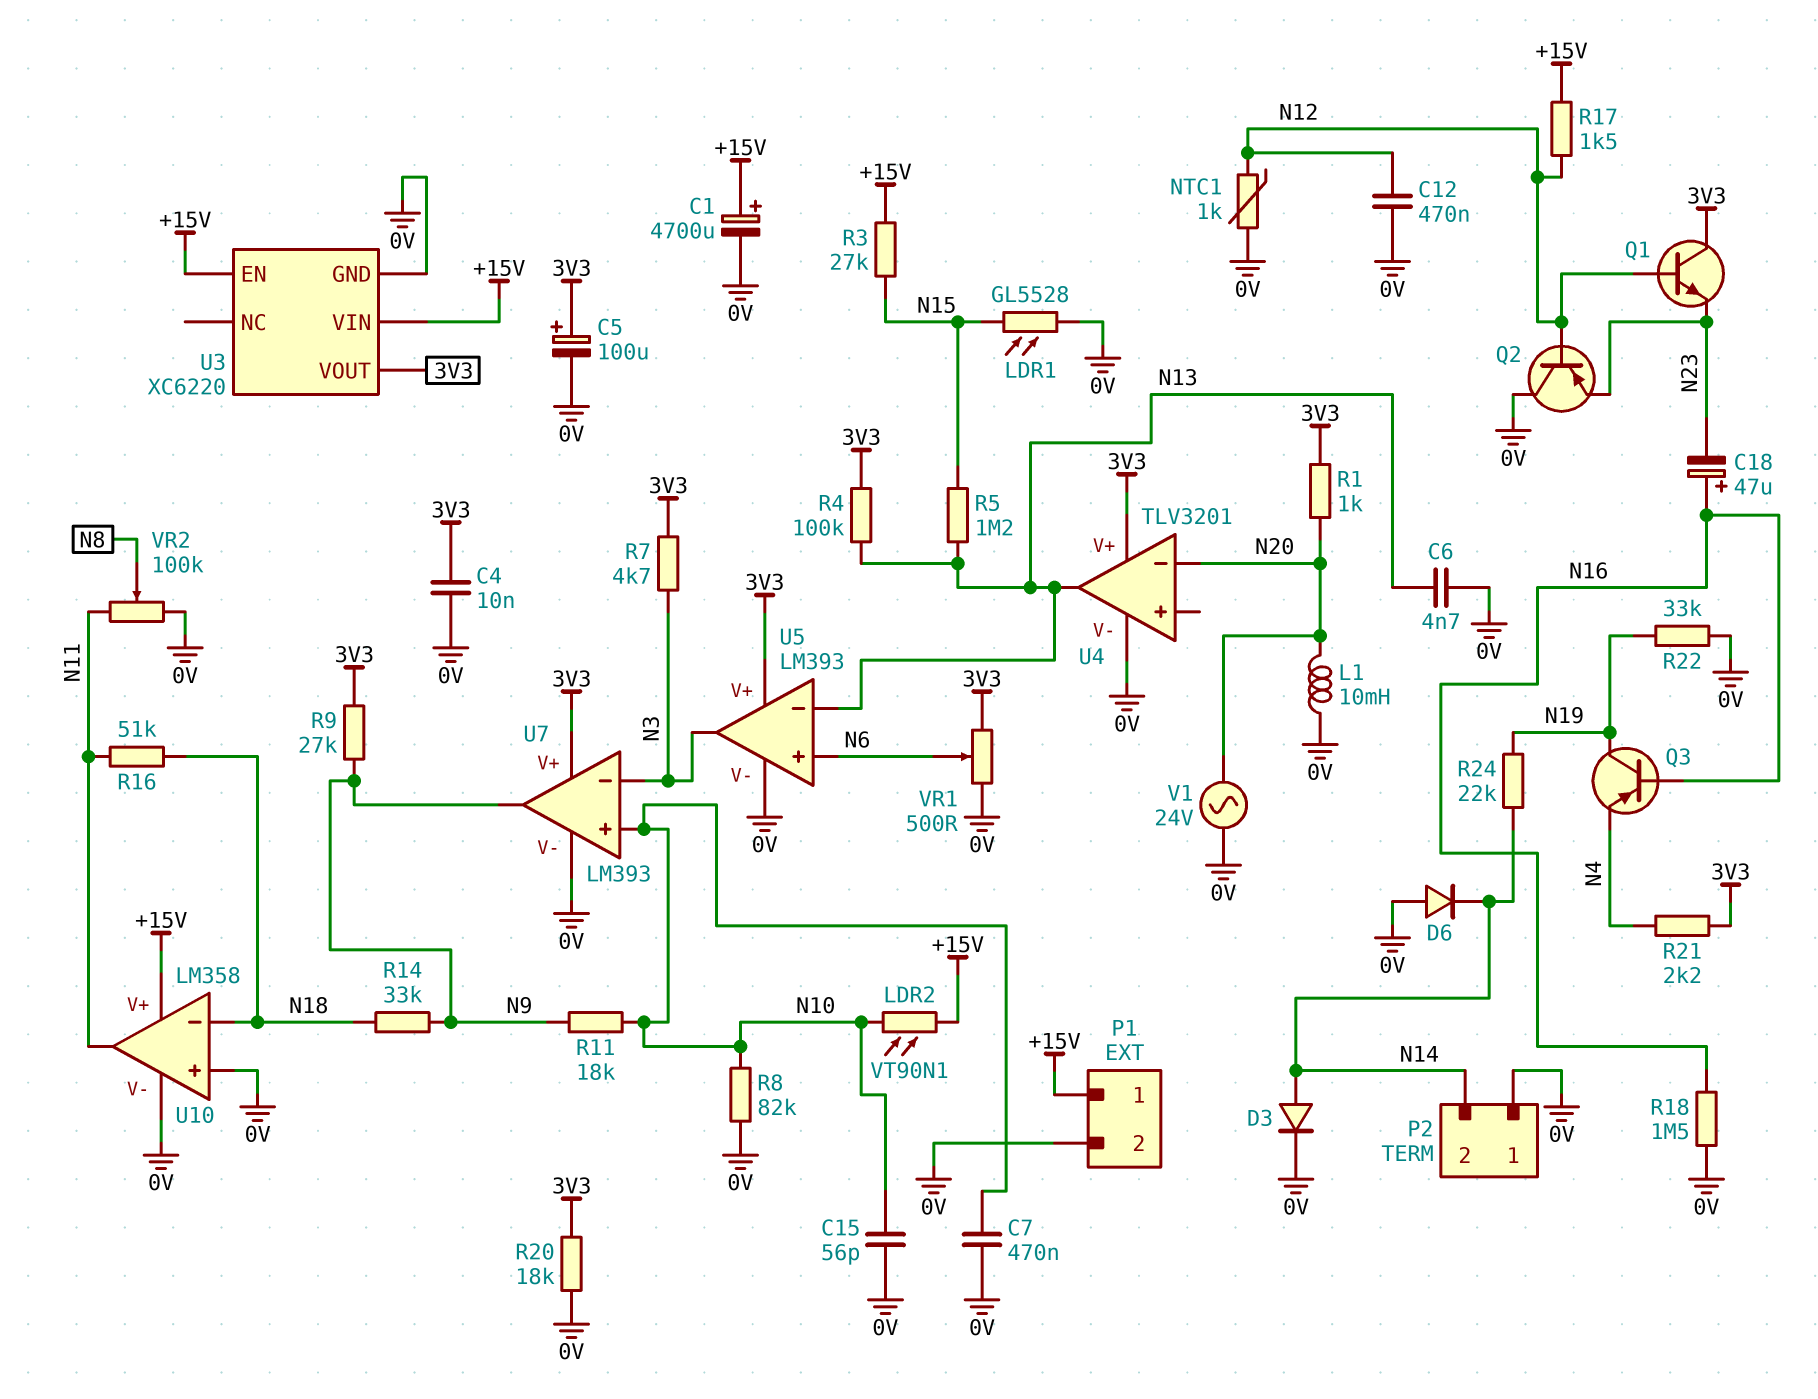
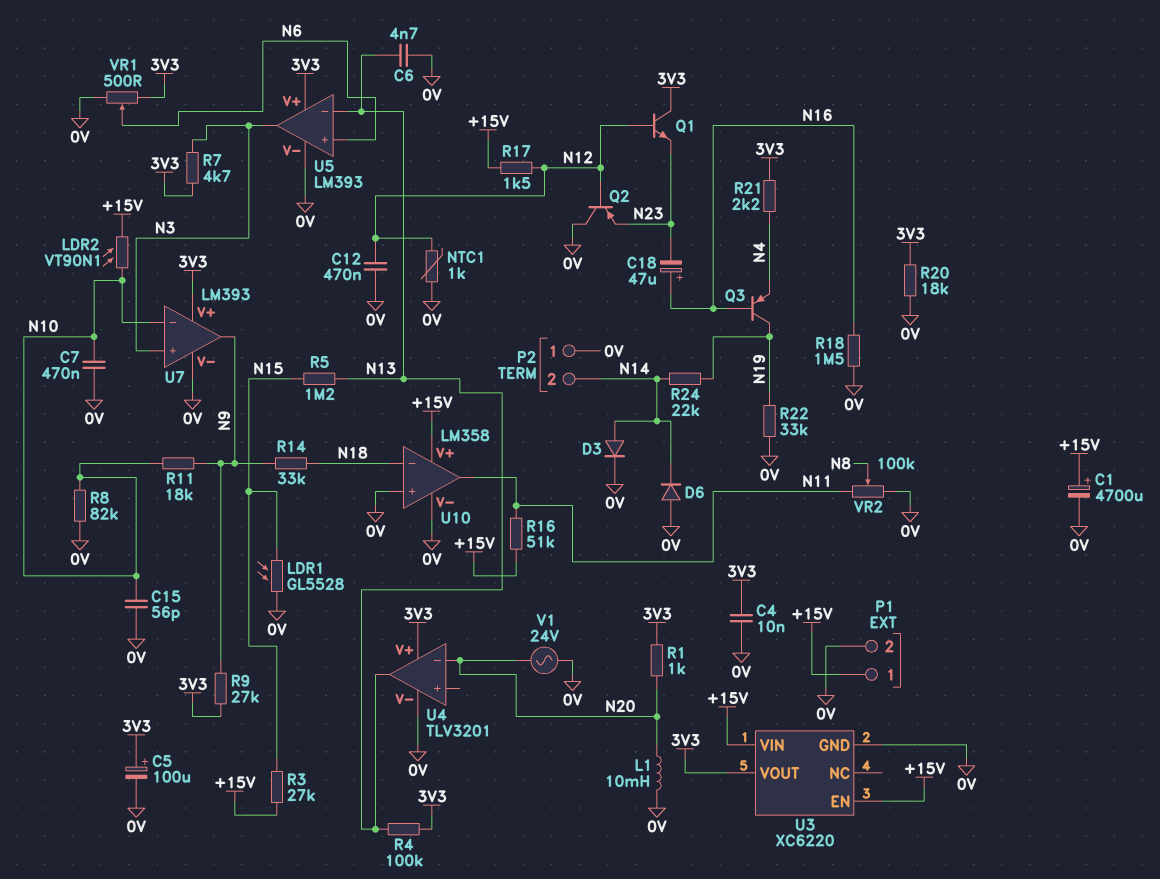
R16: 51k (N11, N18) -> 51k (+15V, N11)
U7 pin in+: N10 -> N3
U7 pin in-: N3 -> N10

